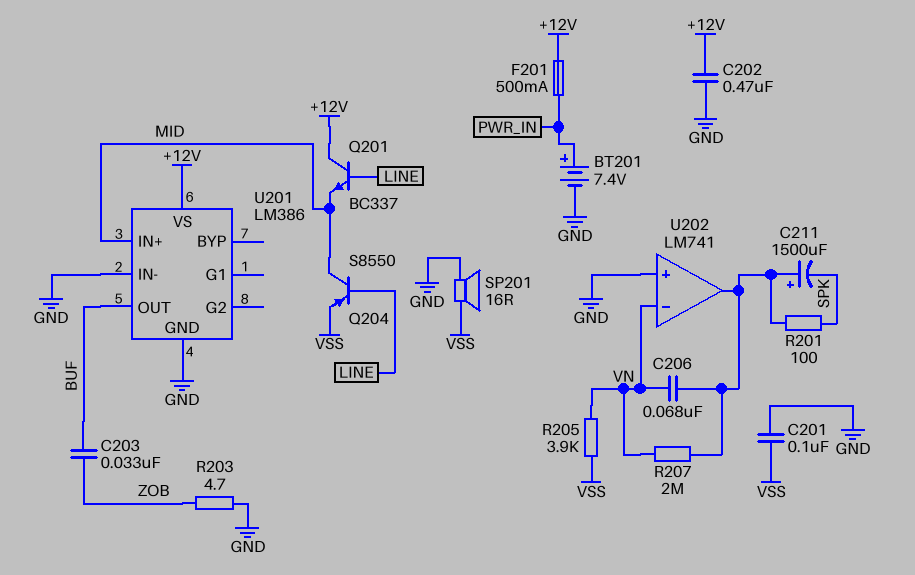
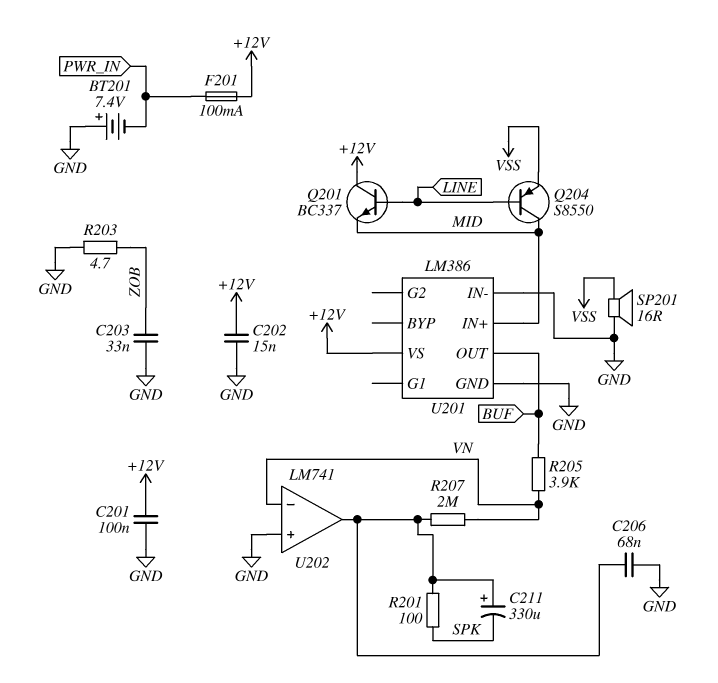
BT201: 7.4V (plus PWR_IN, minus GND) -> 7.4V (plus GND, minus PWR_IN)
C201: 100nF (GND, VSS) -> 100nF (+12V, GND)
C202: 470nF (+12V, GND) -> 15nF (+12V, GND)
C203: 33nF (BUF, ZOB) -> 33nF (GND, ZOB)
C206: 68nF (U202/out, VN) -> 68nF (GND, U202/out)
C211: 1500uF (plus U202/out, minus SPK) -> 330uF (plus U202/out, minus SPK)
F201: 500mA (+12V, PWR_IN) -> 100mA (+12V, PWR_IN)
R205: 3.9k (VN, VSS) -> 3.9k (BUF, VN)

